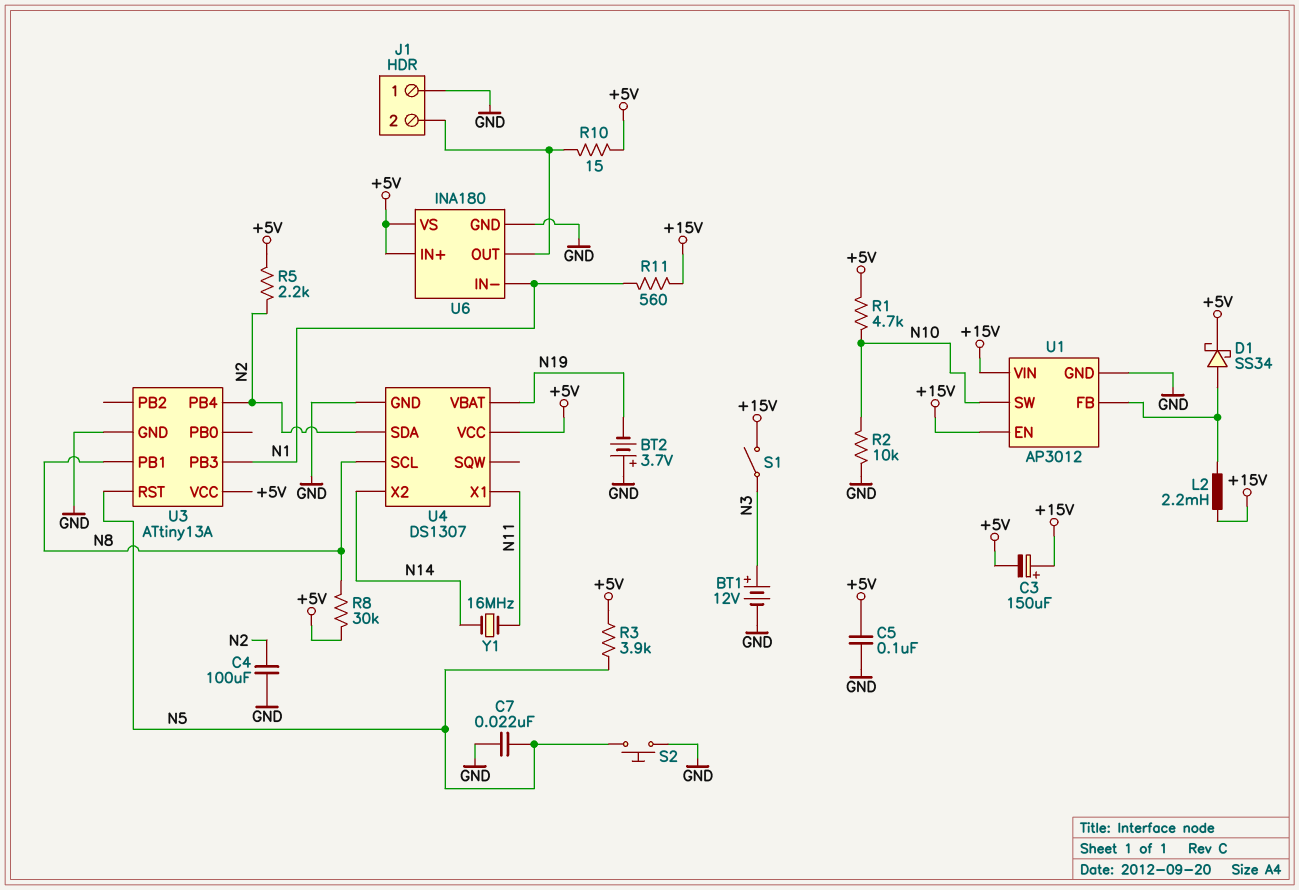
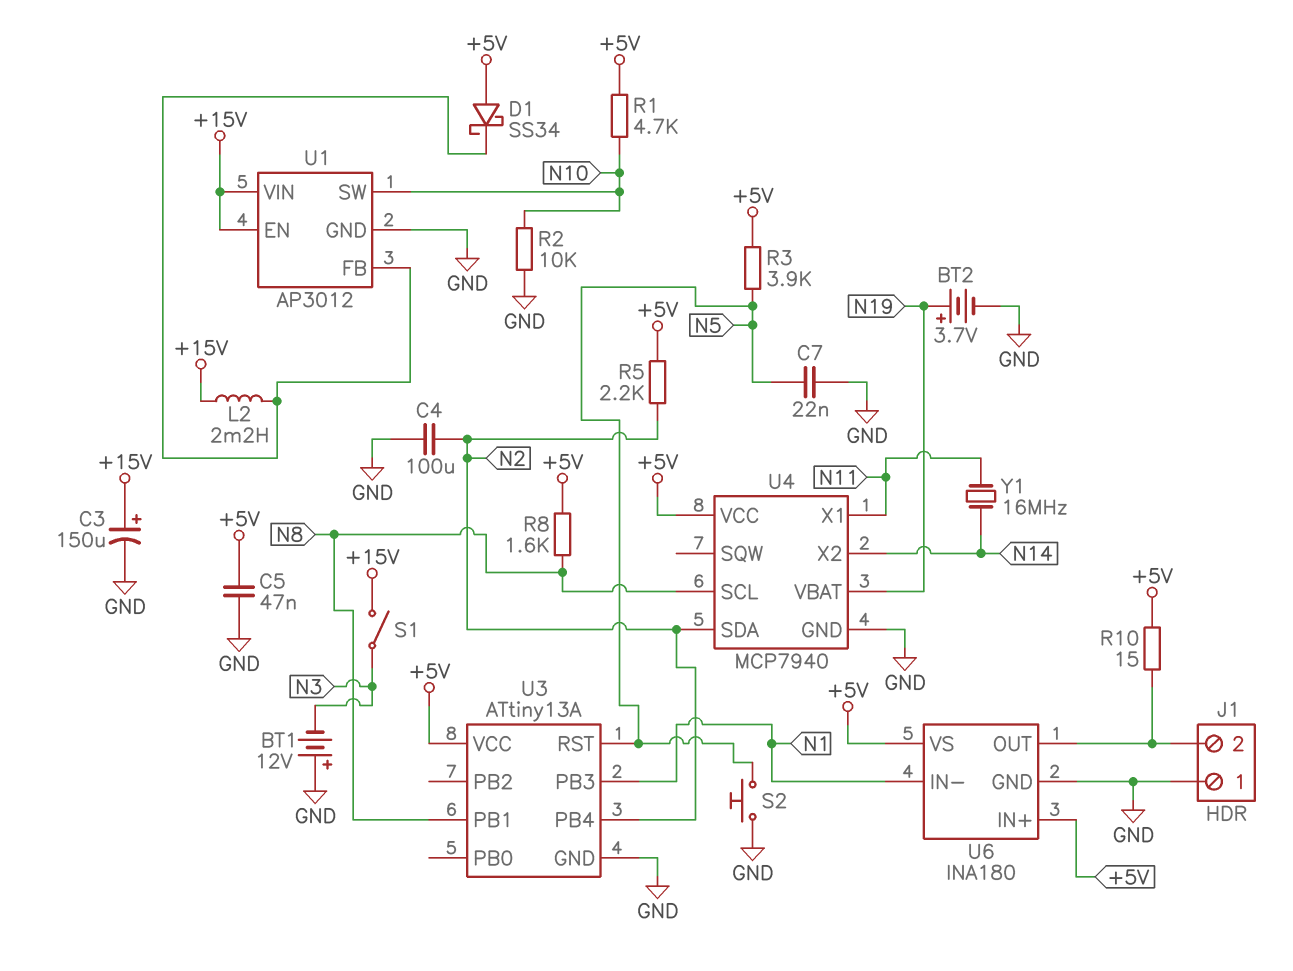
BT1: 12V (plus N3, minus GND) -> 12V (plus GND, minus N3)
BT2: 3.7V (plus GND, minus N19) -> 3.7V (plus N19, minus GND)
C3: 150uF (plus +15V, minus +5V) -> 150uF (plus +15V, minus GND)
C5: 100nF (+5V, GND) -> 47nF (+5V, GND)
D1: schottky SS34 (A U1/FB, K +5V) -> schottky SS34 (A +5V, K U1/FB)
R8: 30k (+5V, N8) -> 1.6k (+5V, N8)
R11: 560 (+15V, N1) -> none
U4: DS1307 -> MCP7940

